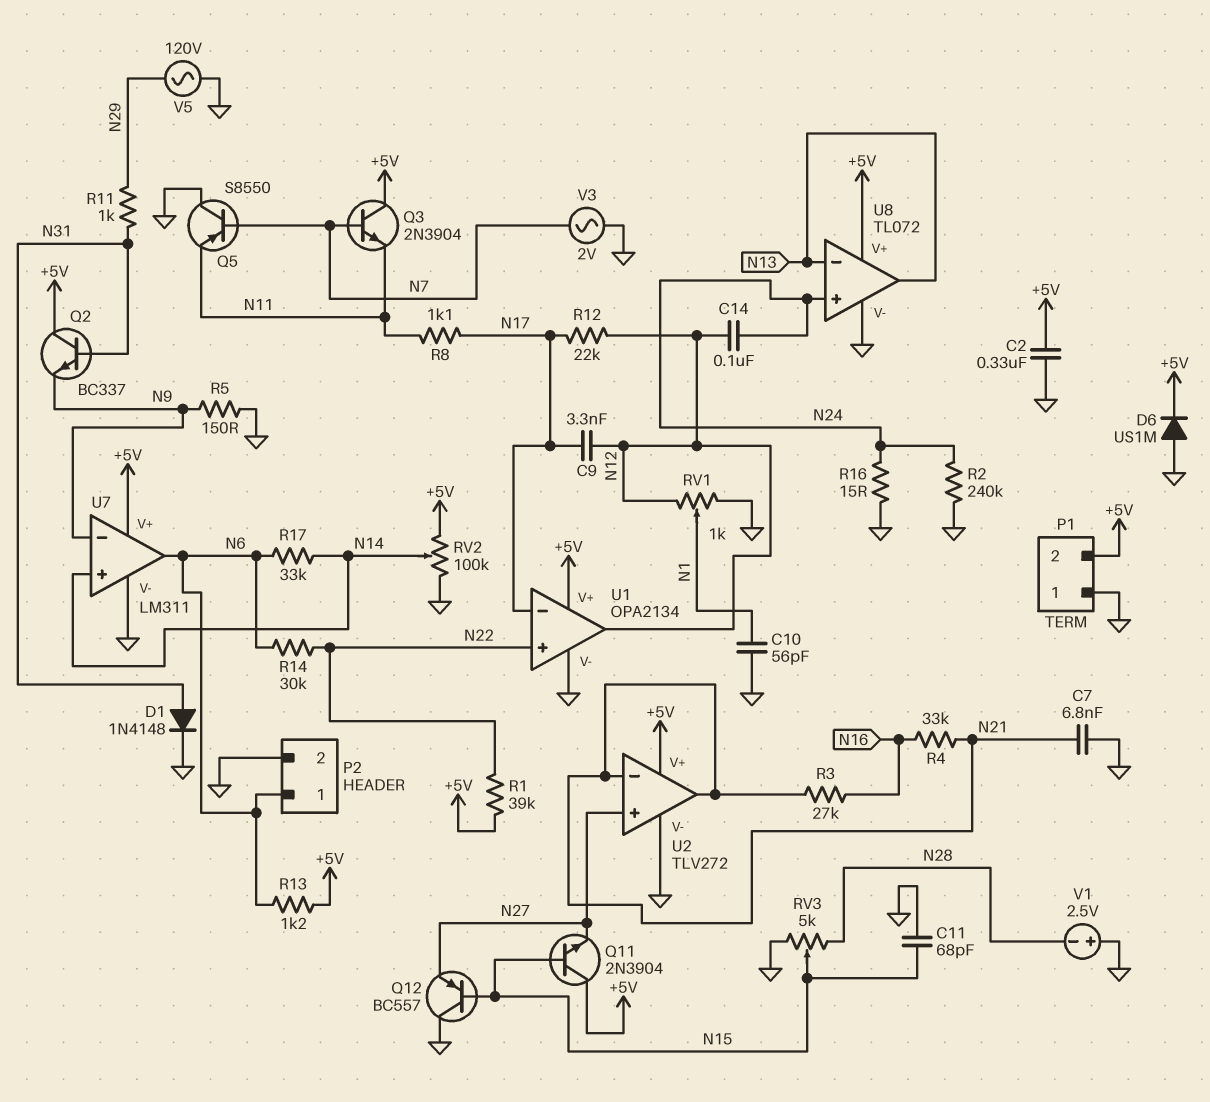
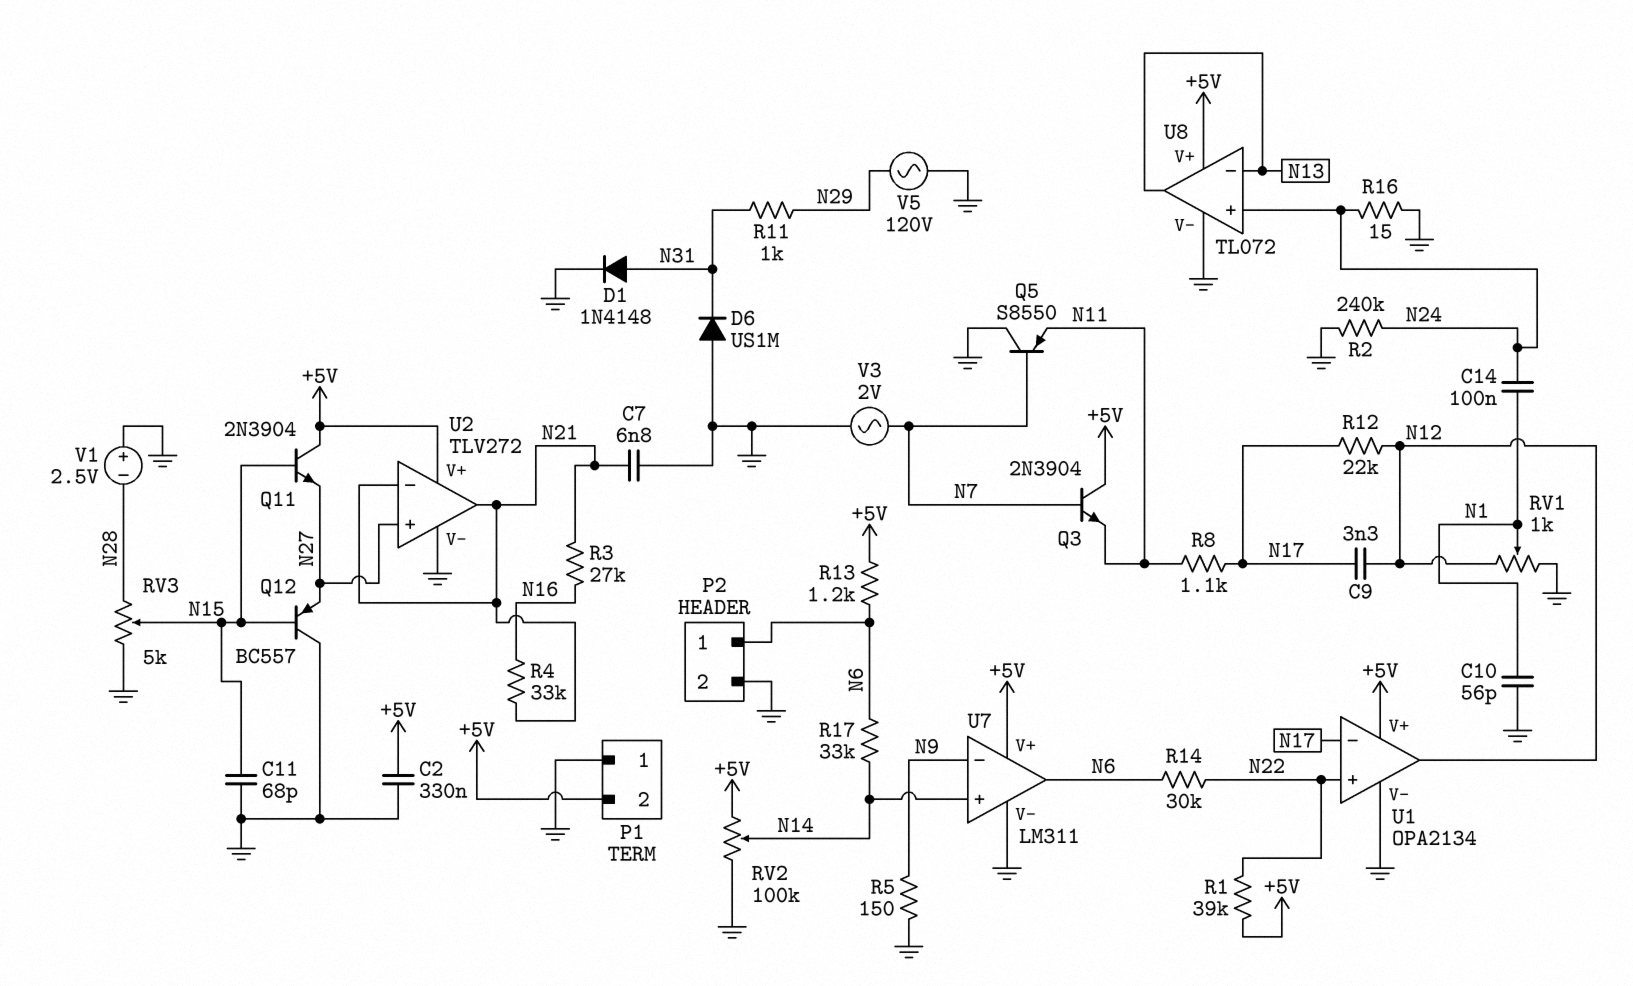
C14: 100nF (N12, N24) -> 100nF (N1, N24)
D6: diode US1M (A GND, K +5V) -> diode US1M (A GND, K N31)
Q2: NPN BC337 (B N31, C +5V, E N9) -> none

